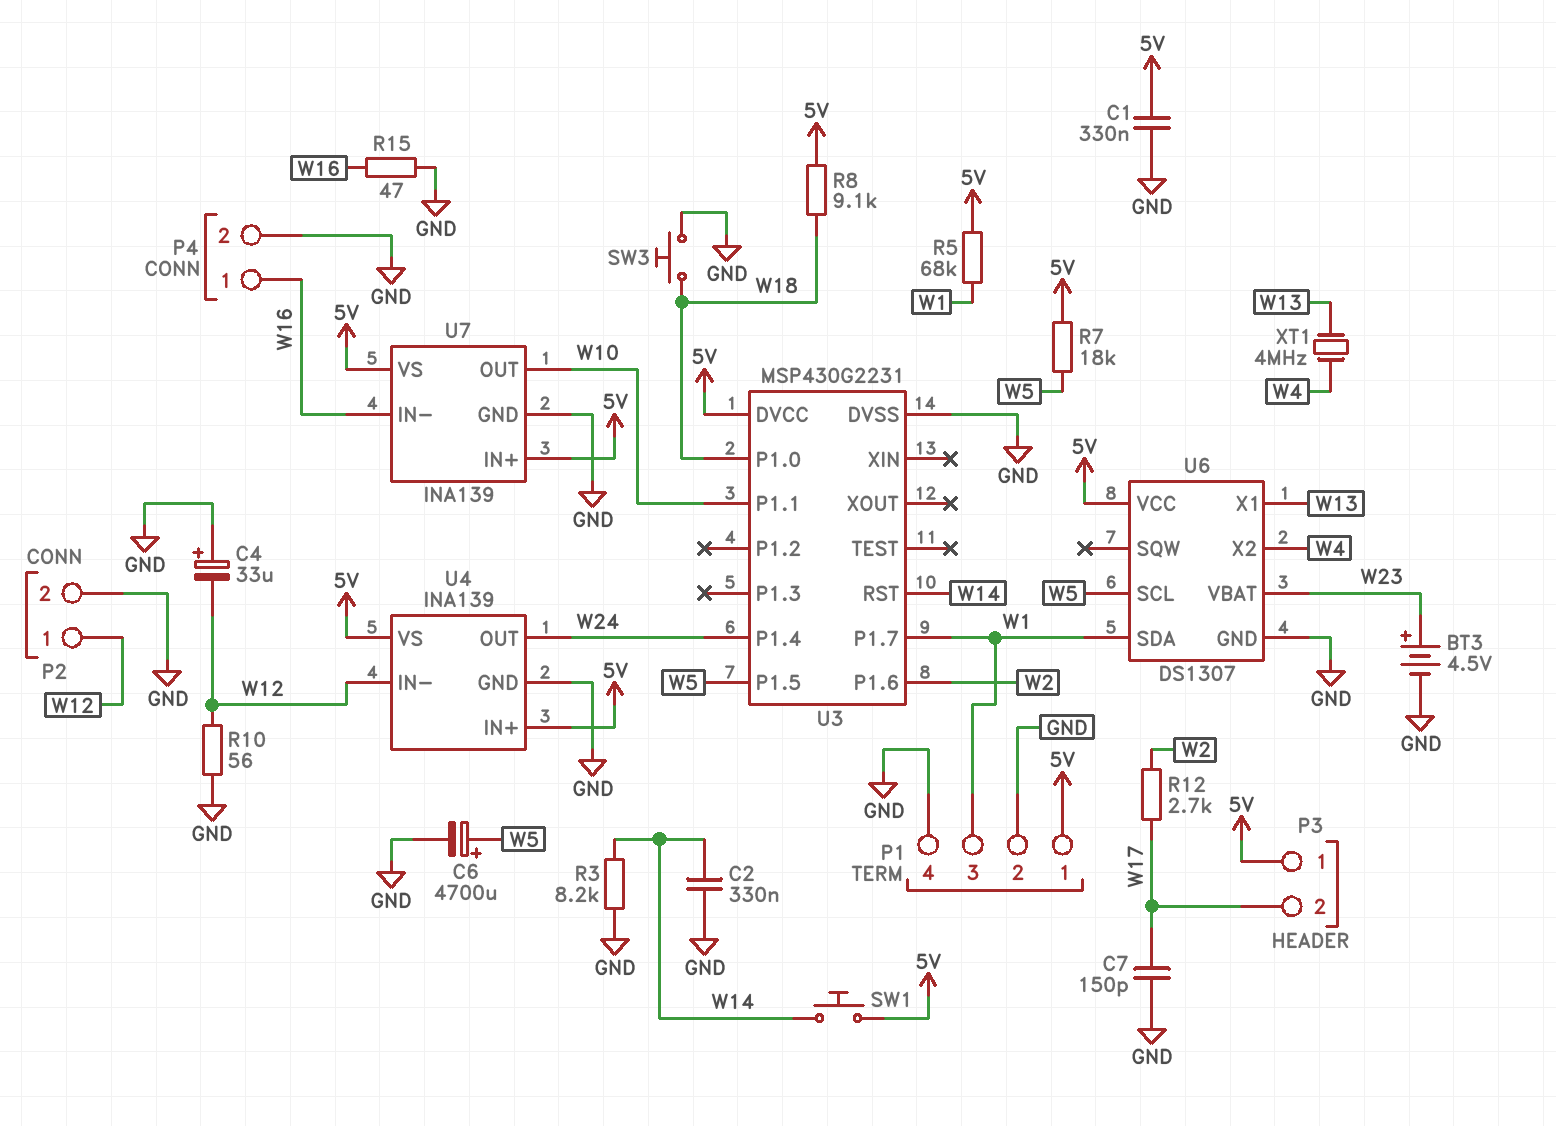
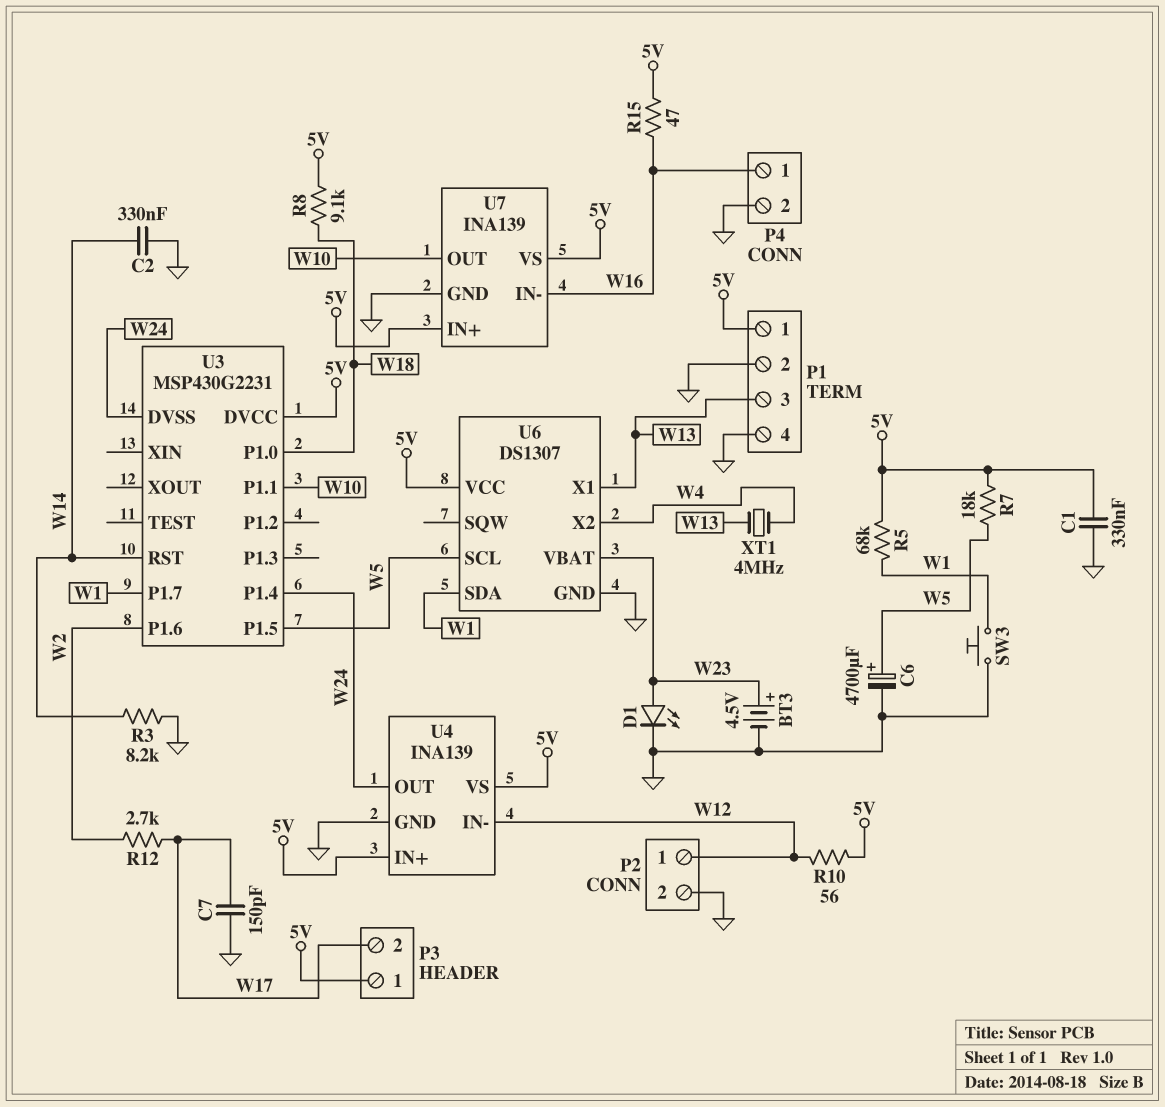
C4: 33uF (plus GND, minus W12) -> none
D1: none -> LED (A W23, K GND)
P1 pin 3: W1 -> W13
R10: 56 (GND, W12) -> 56 (5V, W12)
R15: 47 (GND, W16) -> 47 (5V, W16)
SW1: button (5V, W14) -> none
SW3: button (GND, W18) -> button (GND, W1)
U3 pin DVSS: GND -> W24

